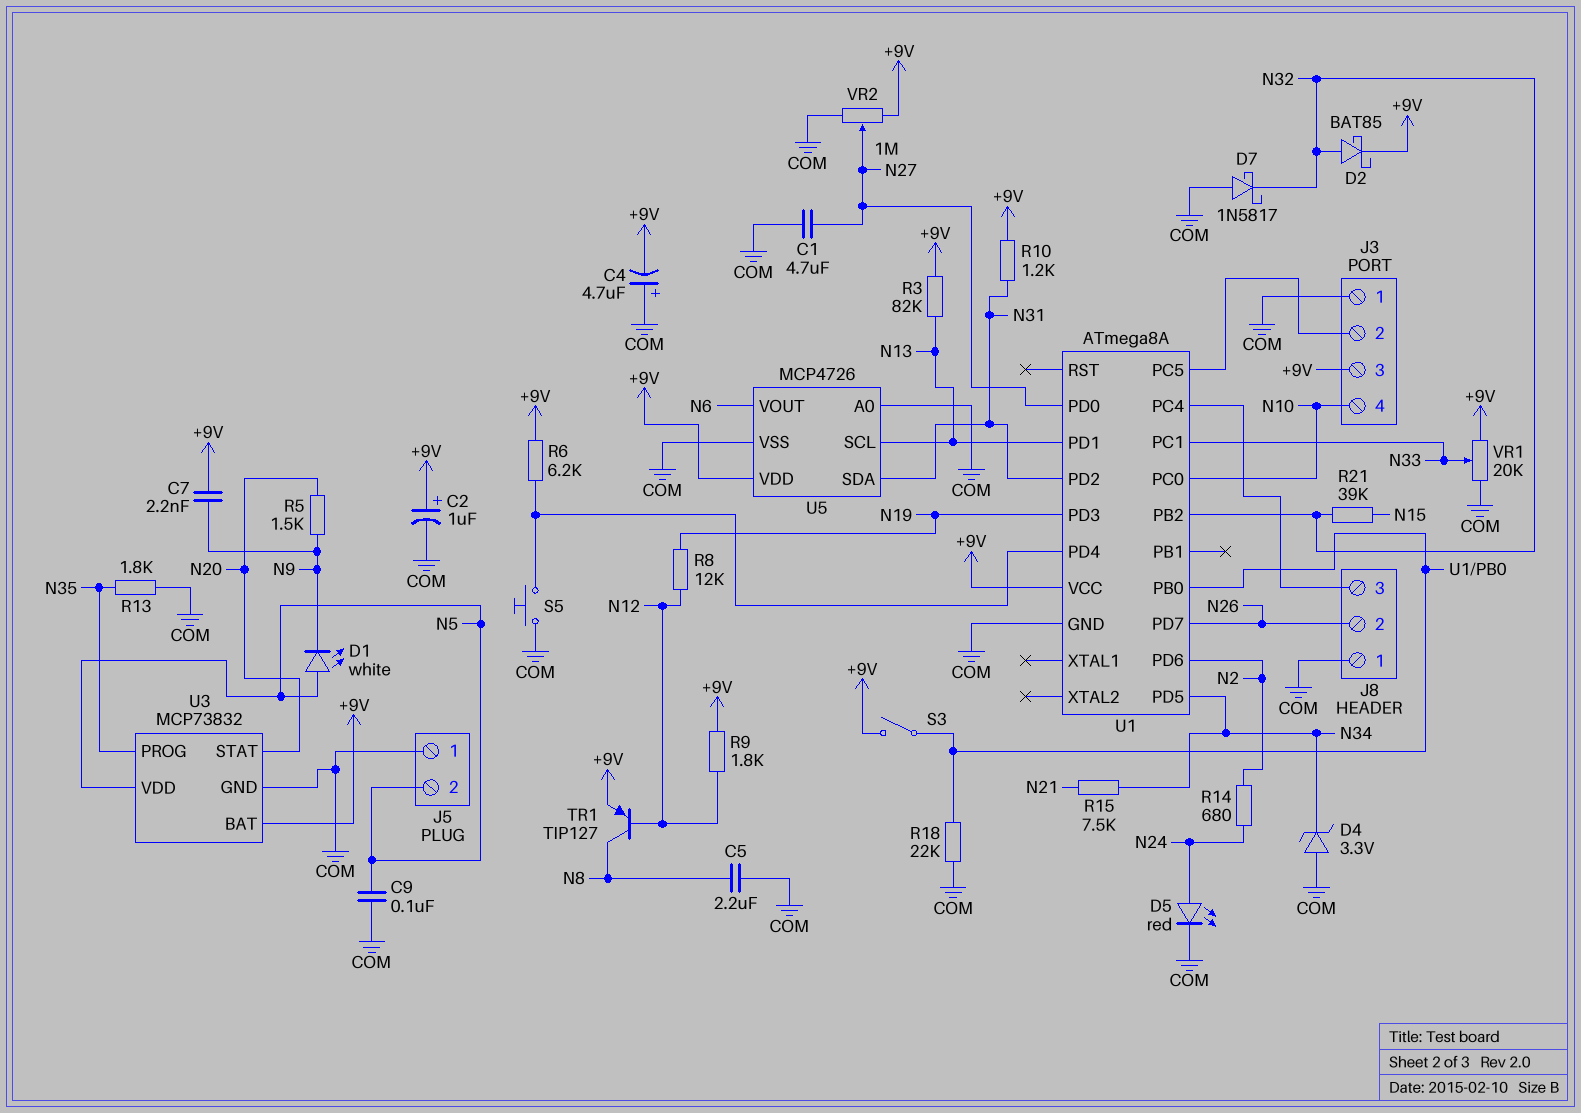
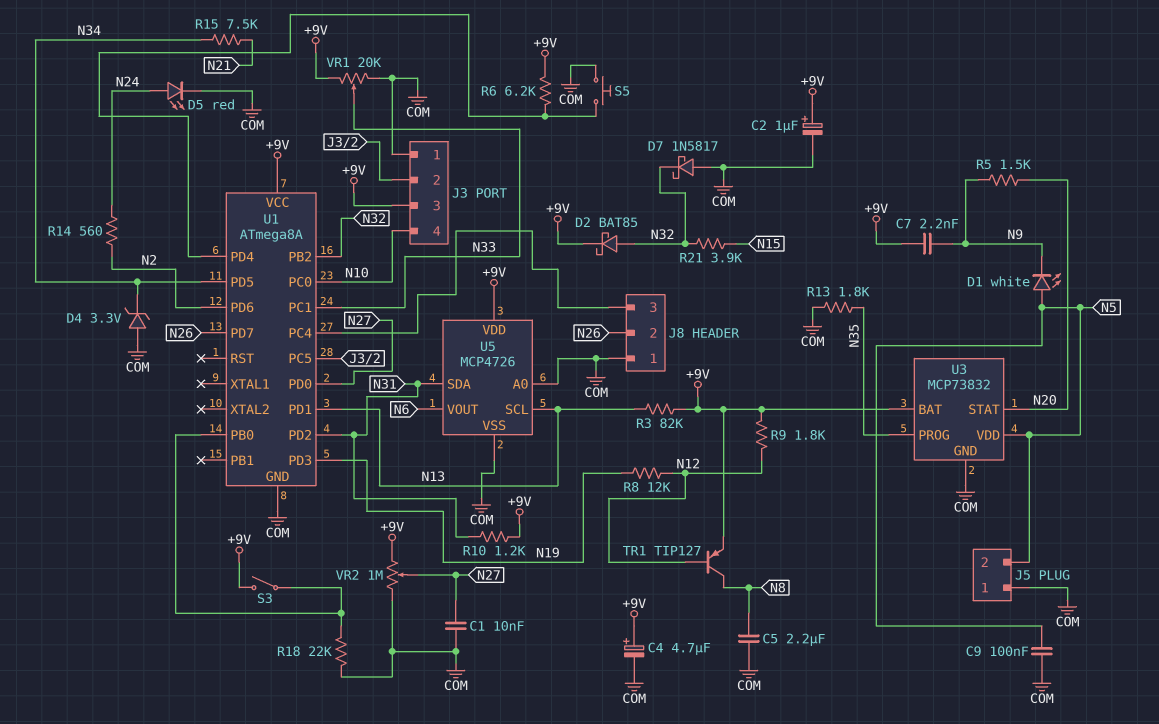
C1: 4.7uF (COM, N27) -> 10nF (COM, N27)
C4: 4.7uF (plus COM, minus +9V) -> 4.7uF (plus +9V, minus COM)
R14: 680 (N2, N24) -> 560 (N2, N24)
R21: 39k (N15, N32) -> 3.9k (N15, N32)

